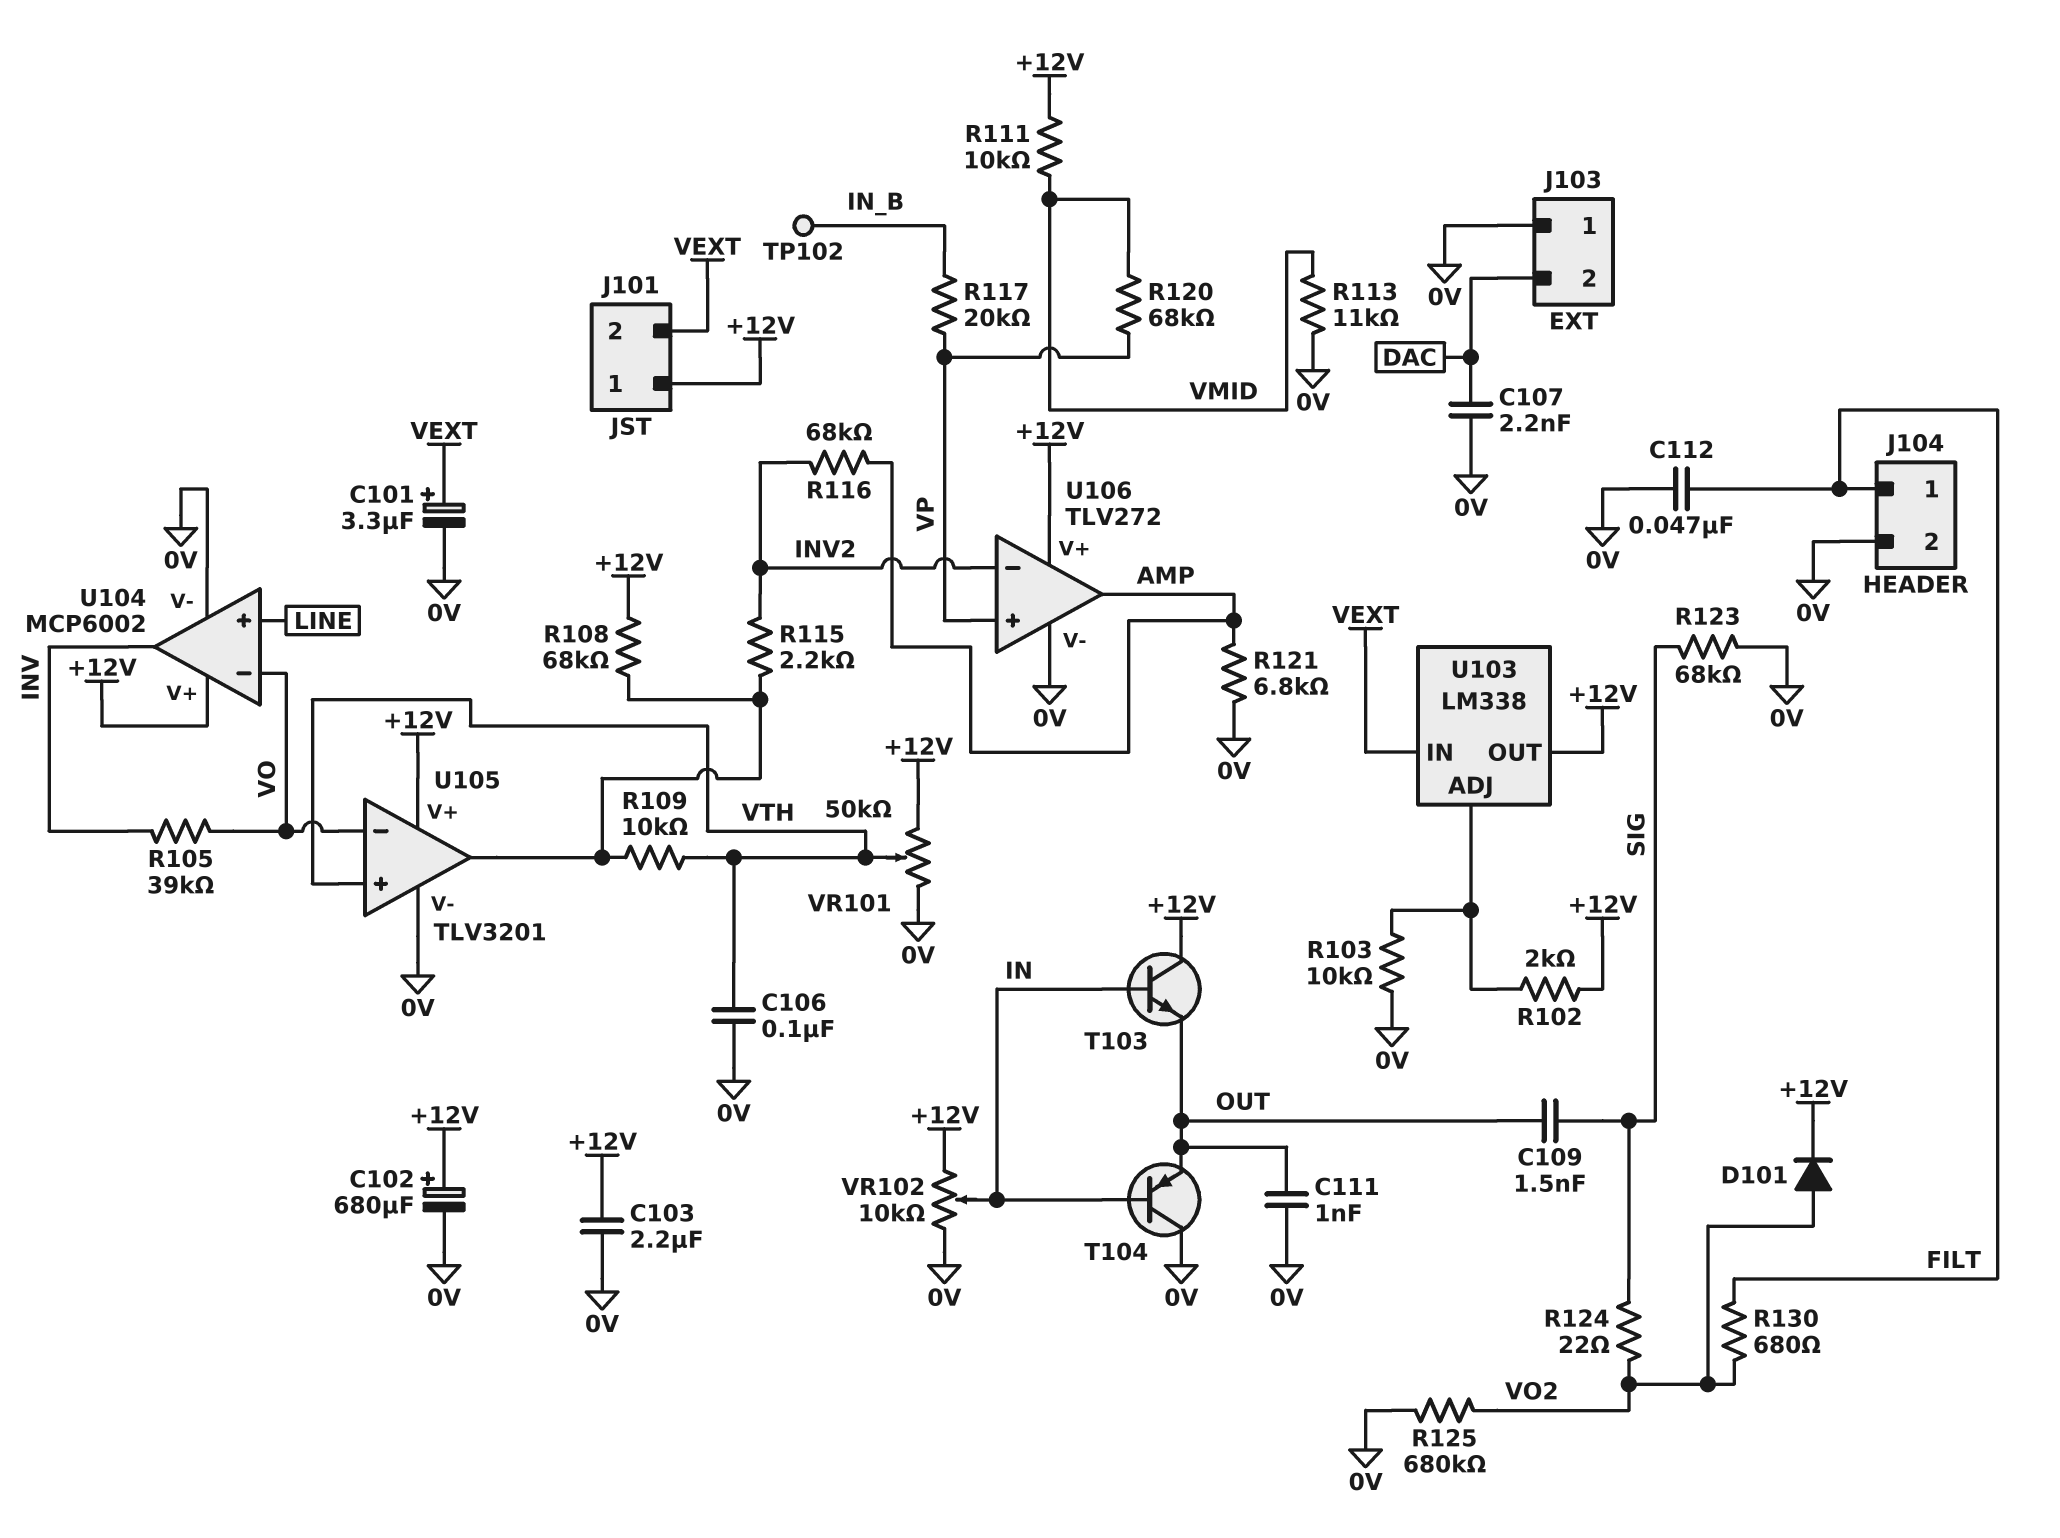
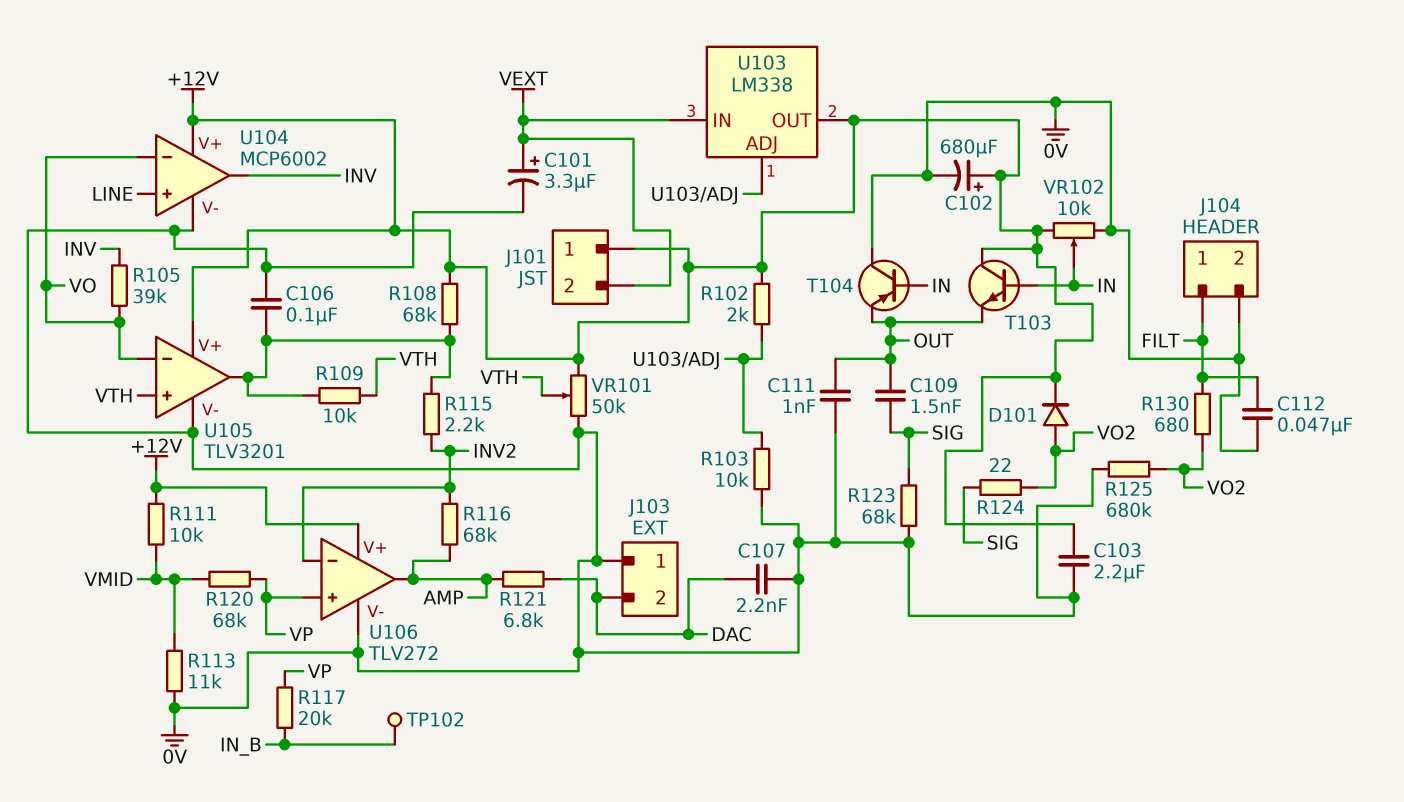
C106: 100nF (0V, VTH) -> 100nF (0V, U105/out)
R121: 6.8k (0V, AMP) -> 6.8k (AMP, DAC)

